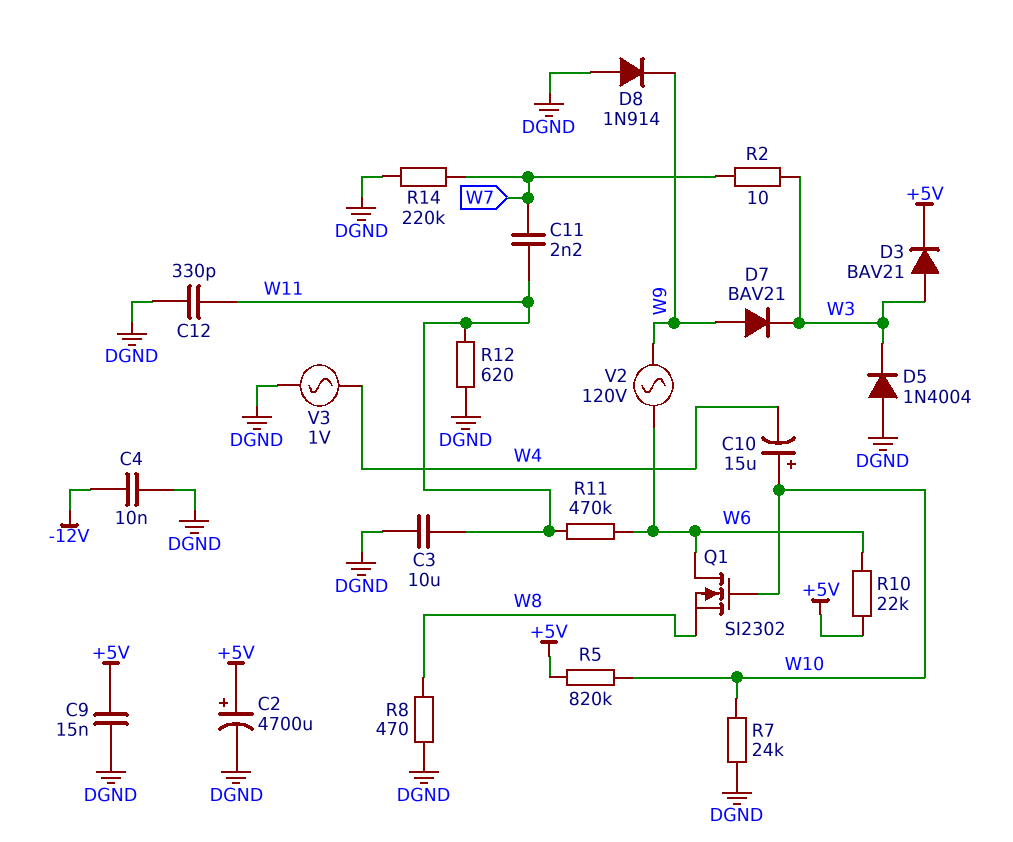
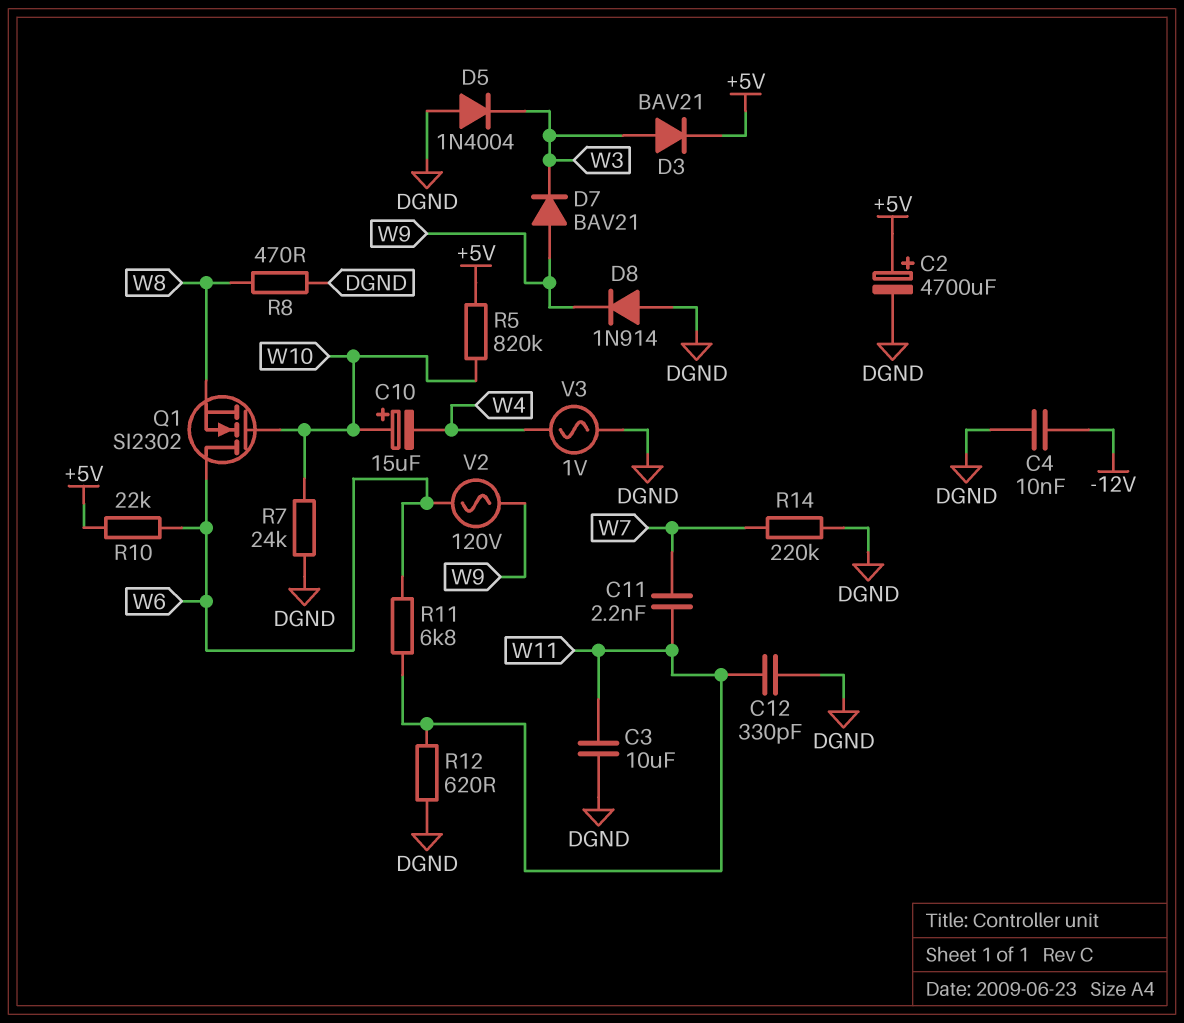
C9: 15nF (+5V, DGND) -> none
R2: 10 (W3, W7) -> none
R11: 470k (W6, W11) -> 6.8k (W6, W11)

